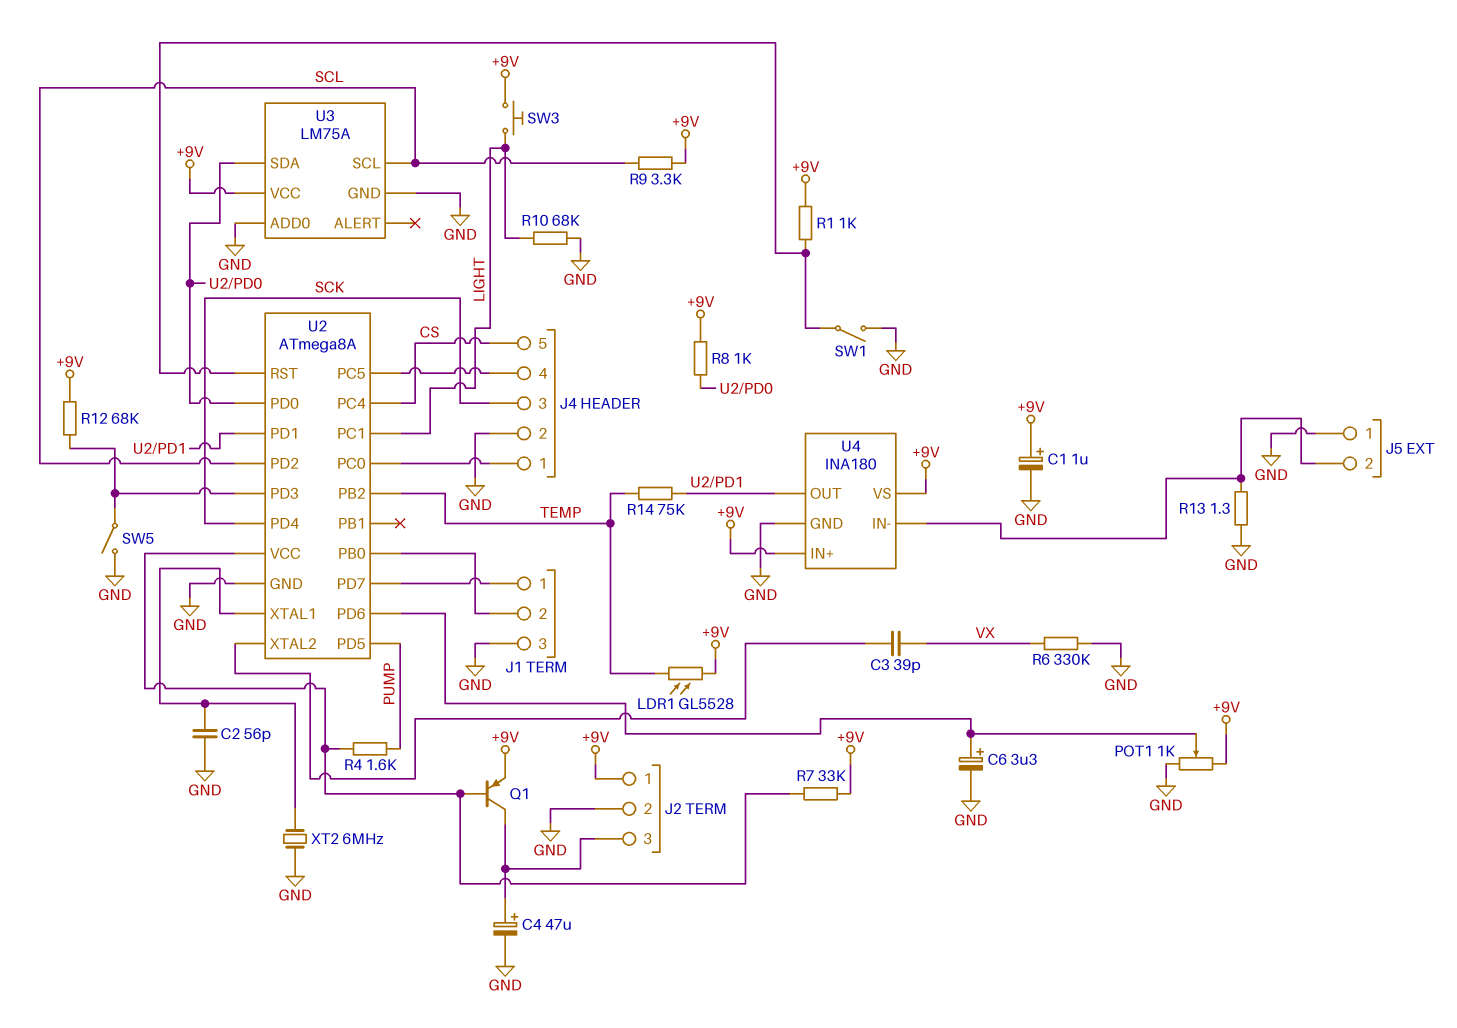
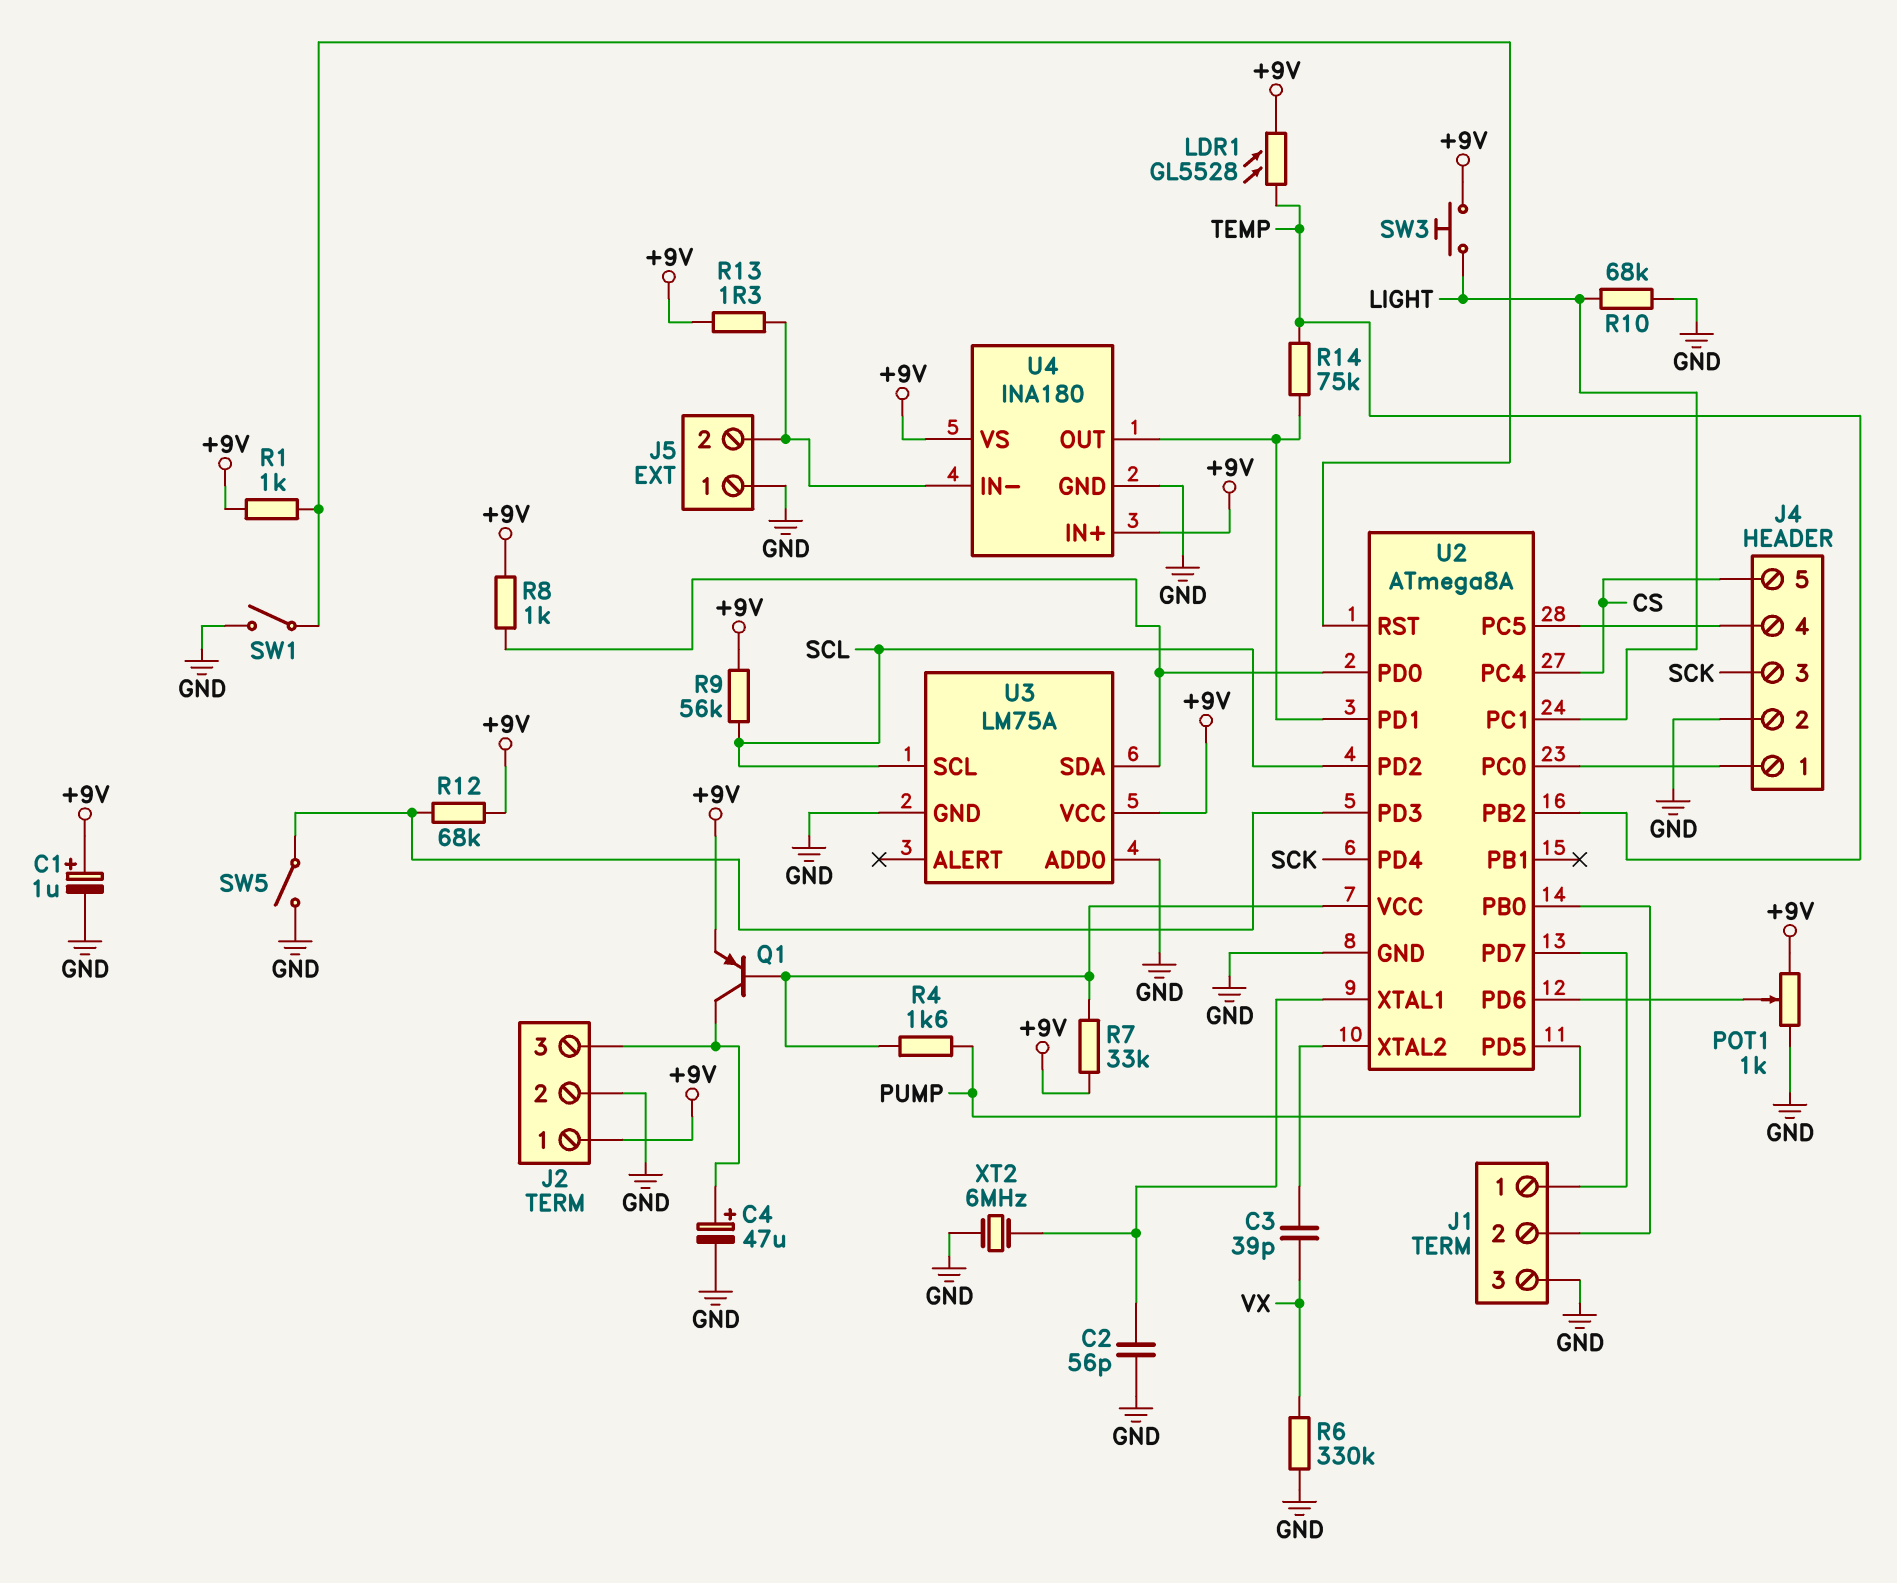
C6: 3.3uF (plus U2/PD6, minus GND) -> none
R9: 3.3k (+9V, SCL) -> 56k (+9V, SCL)
R13: 1.3 (GND, J5/2) -> 1.3 (+9V, J5/2)

